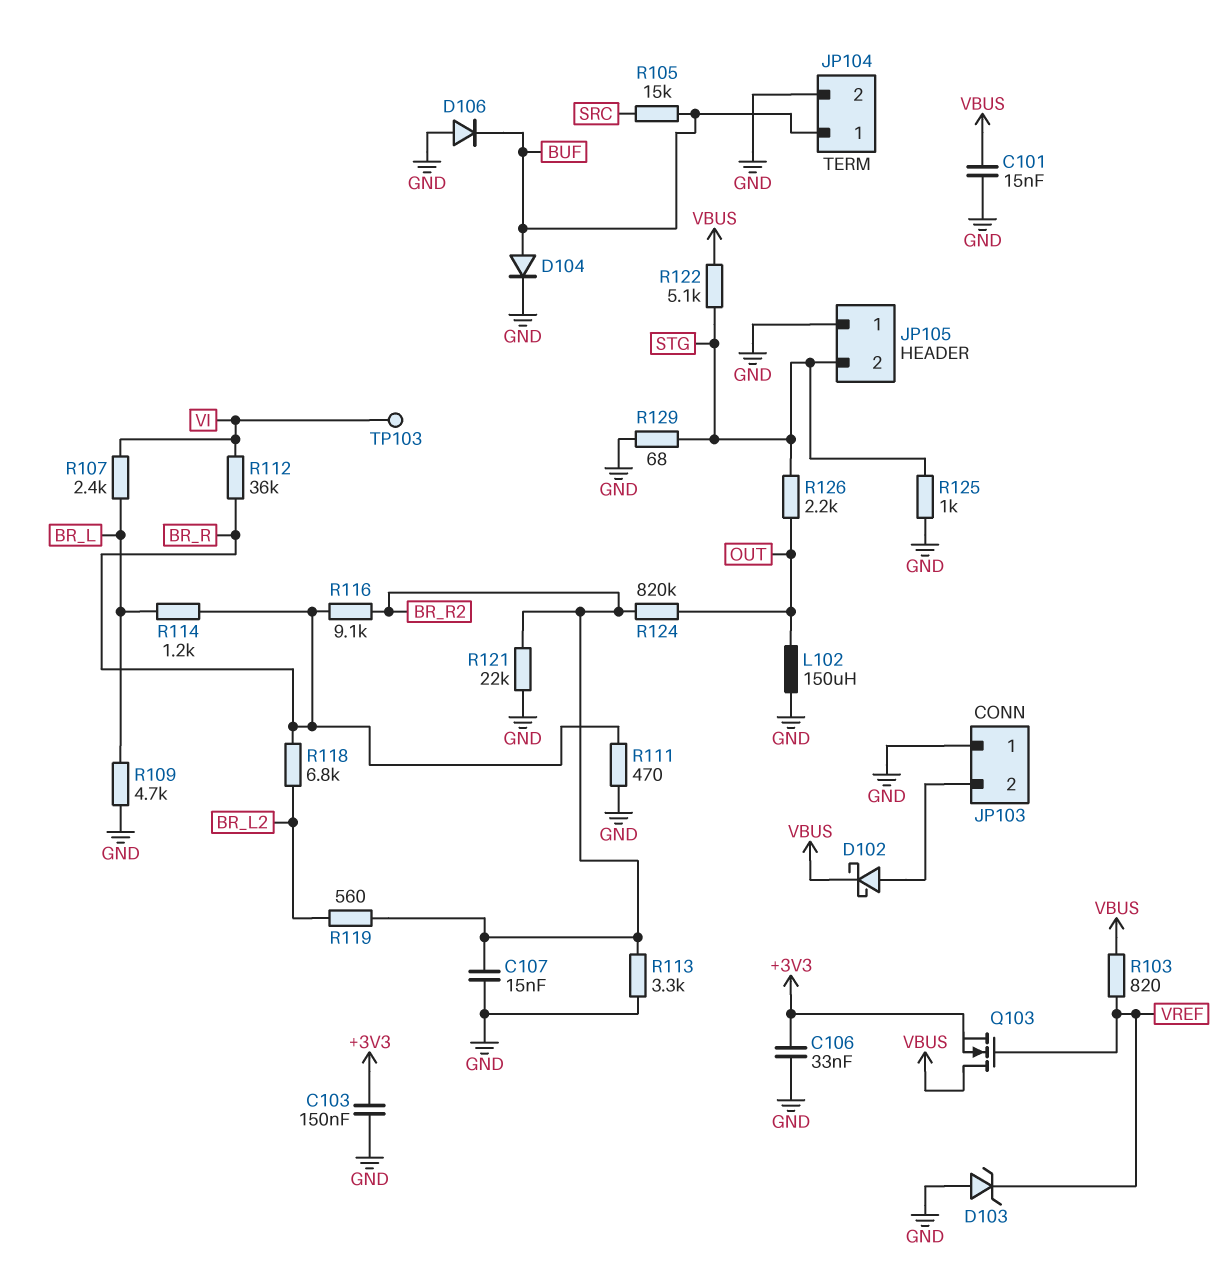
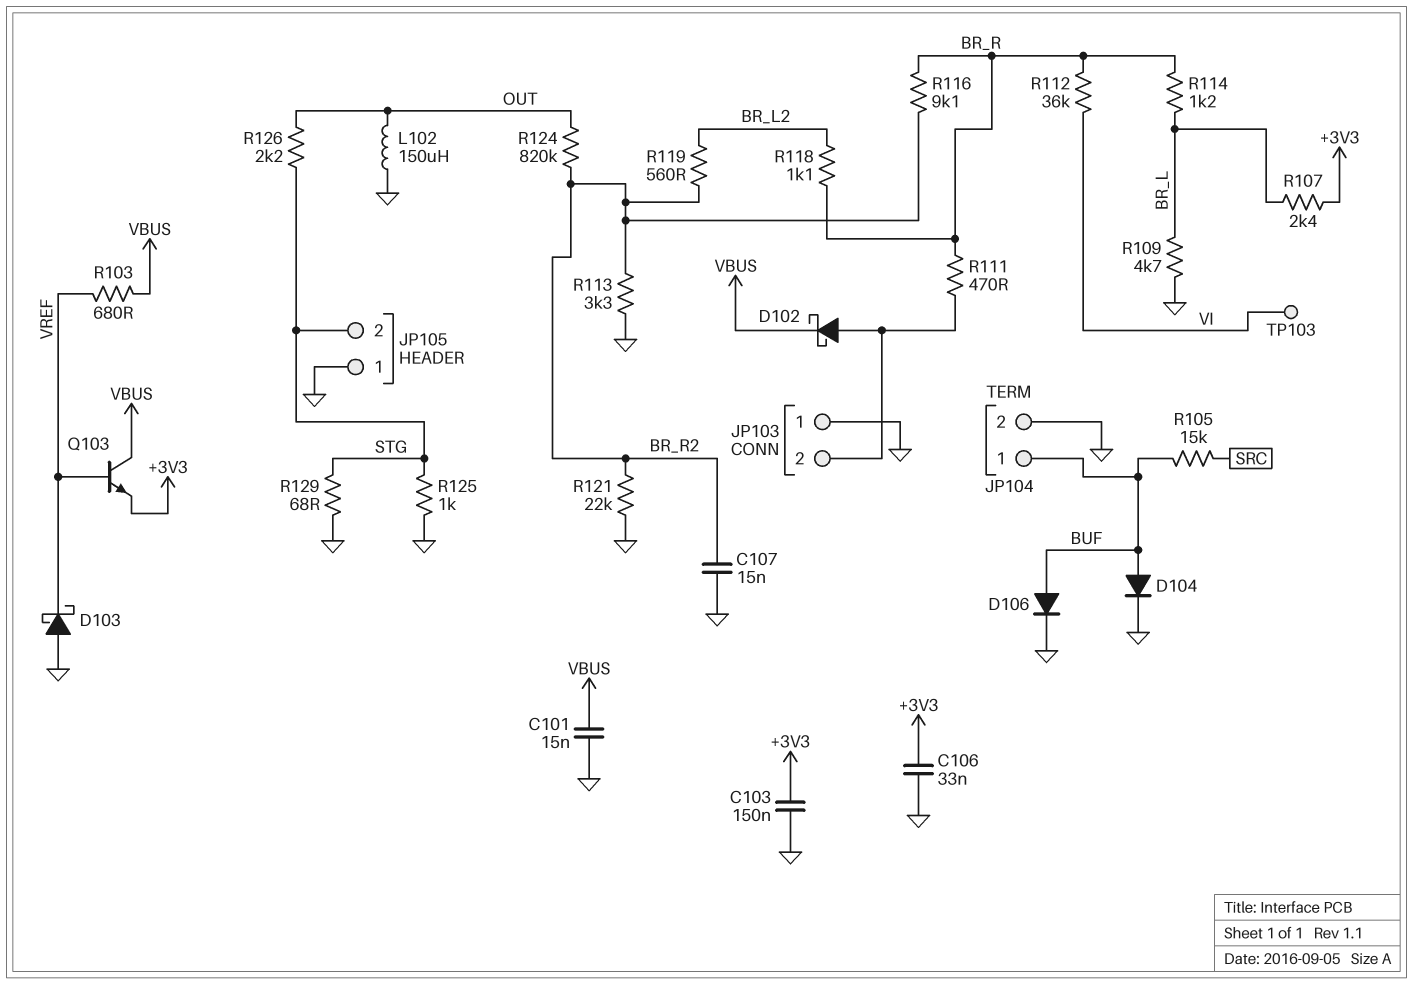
D103: zener (A GND, K VREF) -> schottky (A GND, K VREF)
D106: diode (A GND, K BUF) -> diode (A BUF, K GND)
Q103: NMOS (G VREF, D VBUS, S +3V3) -> NPN (B VREF, C VBUS, E +3V3)
R103: 820 (VBUS, VREF) -> 680 (VBUS, VREF)
R107: 2.4k (BR_L, VI) -> 2.4k (+3V3, BR_L)
R111: 470 (BR_R, GND) -> 470 (BR_R, JP103/2)
R118: 6.8k (BR_L2, BR_R) -> 1.1k (BR_L2, BR_R)
R122: 5.1k (STG, VBUS) -> none

